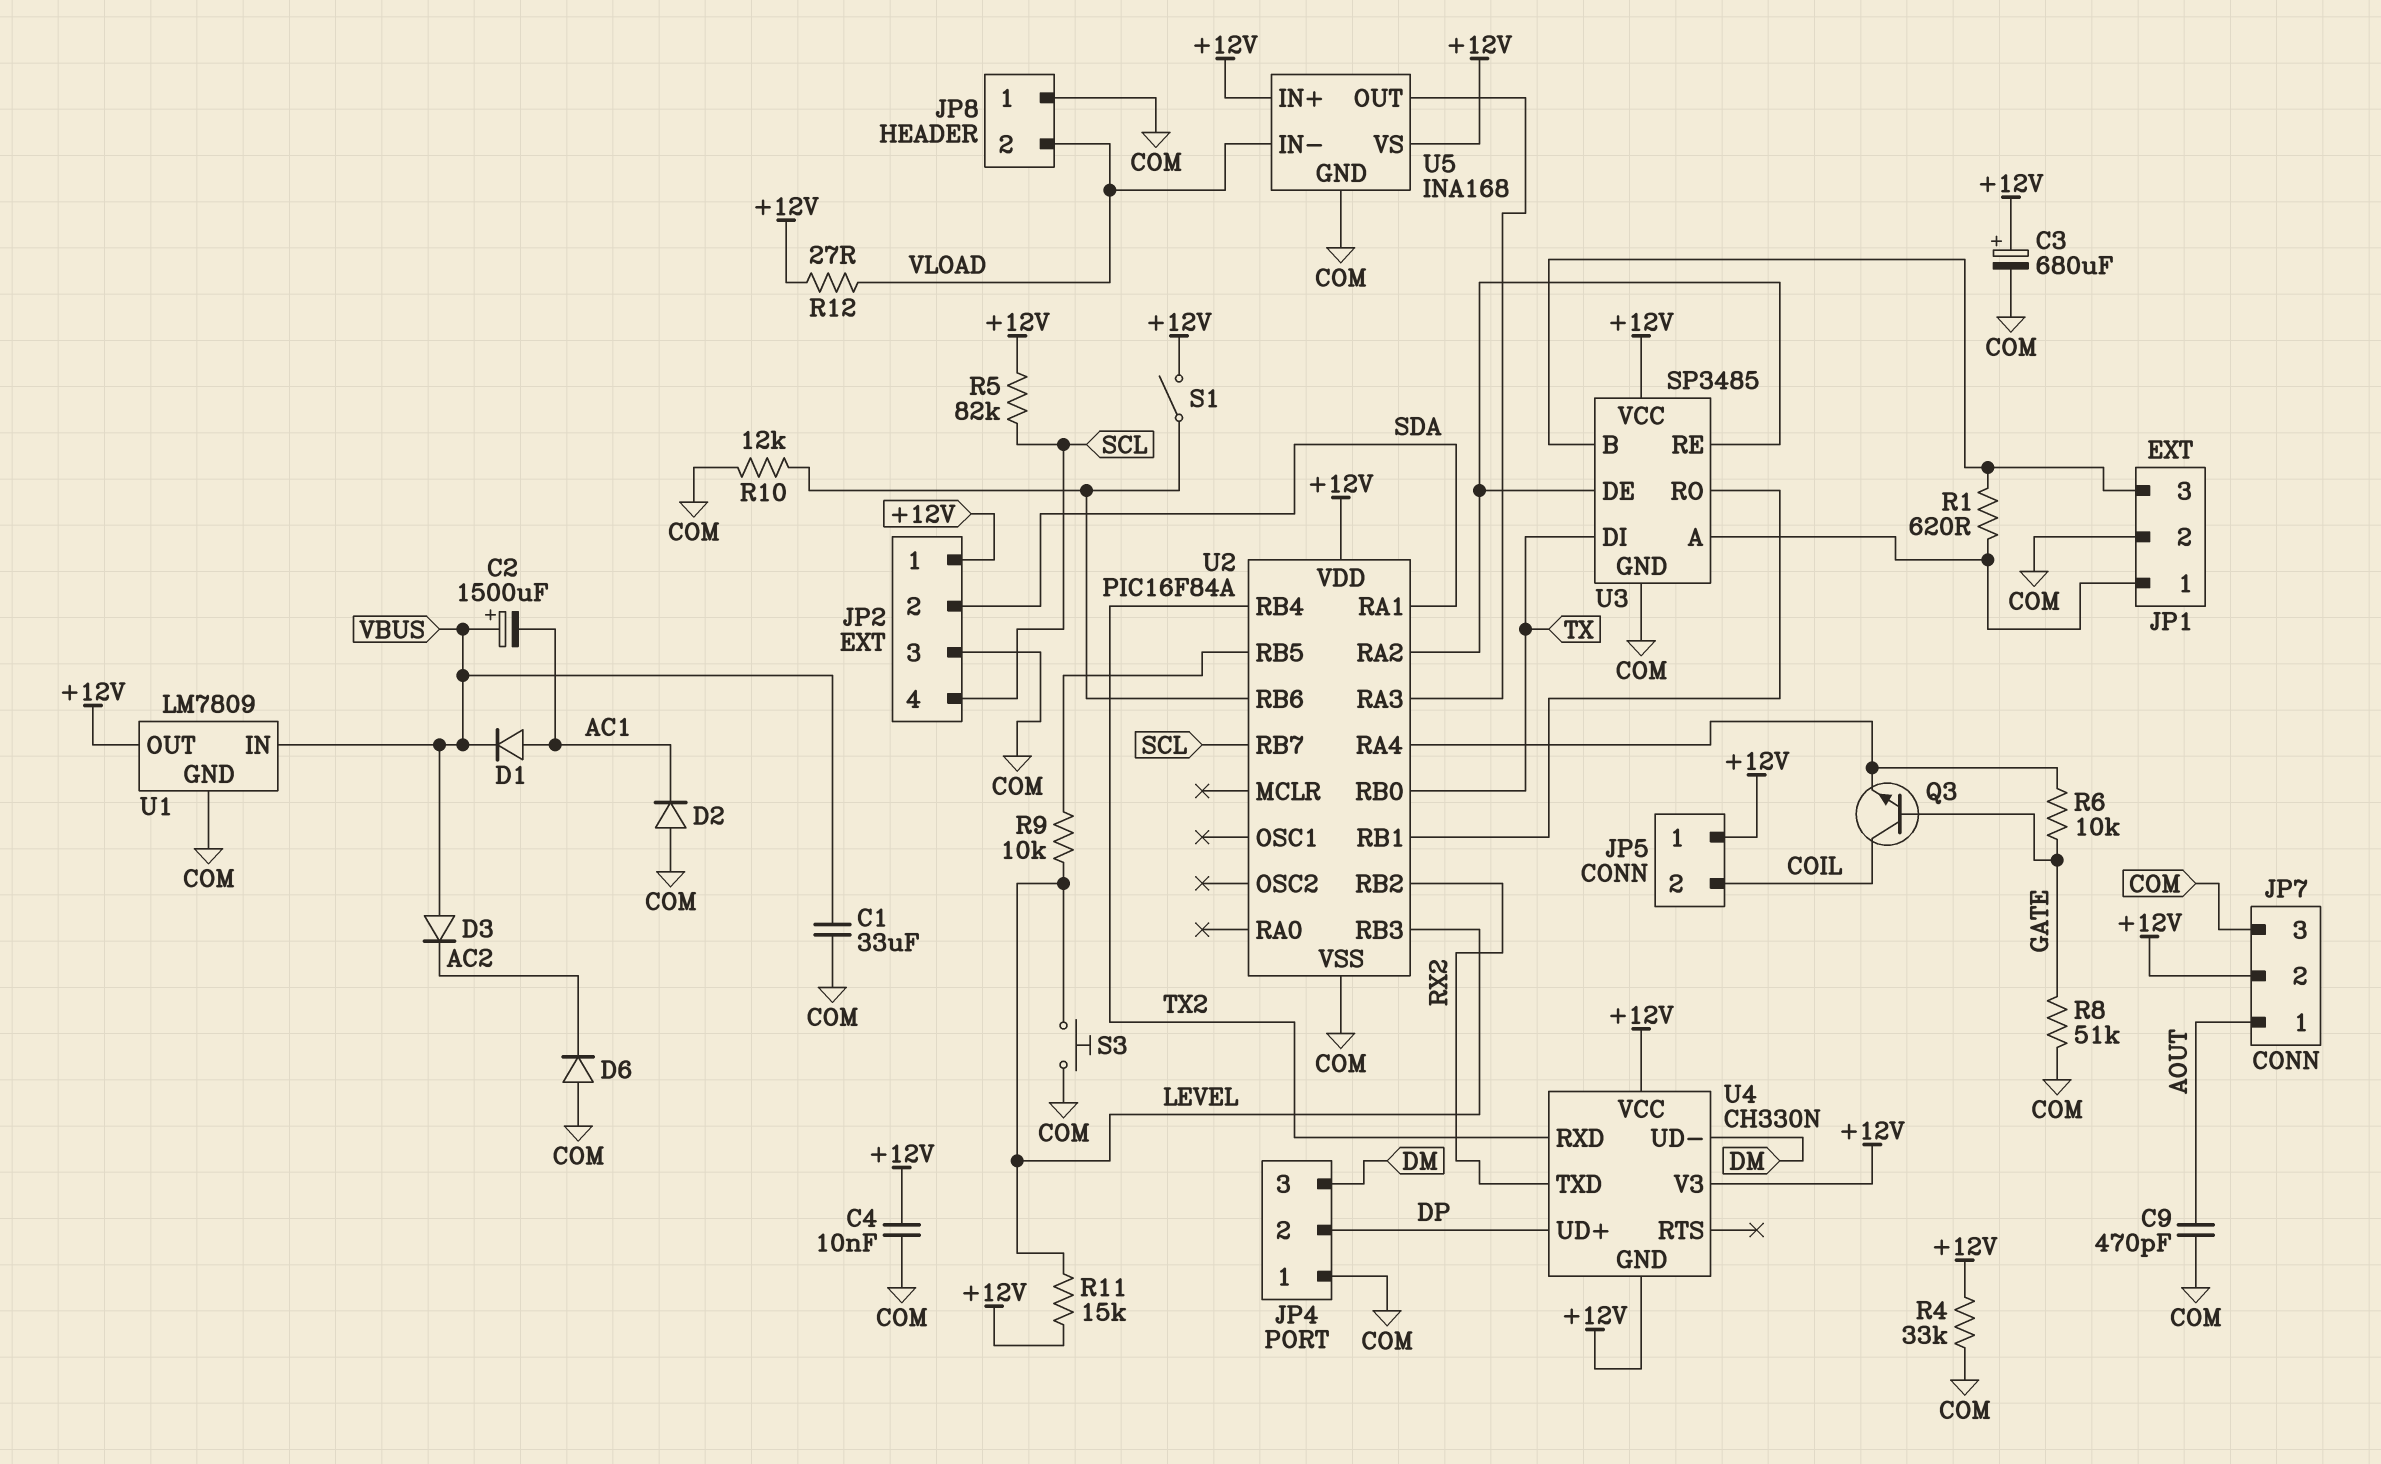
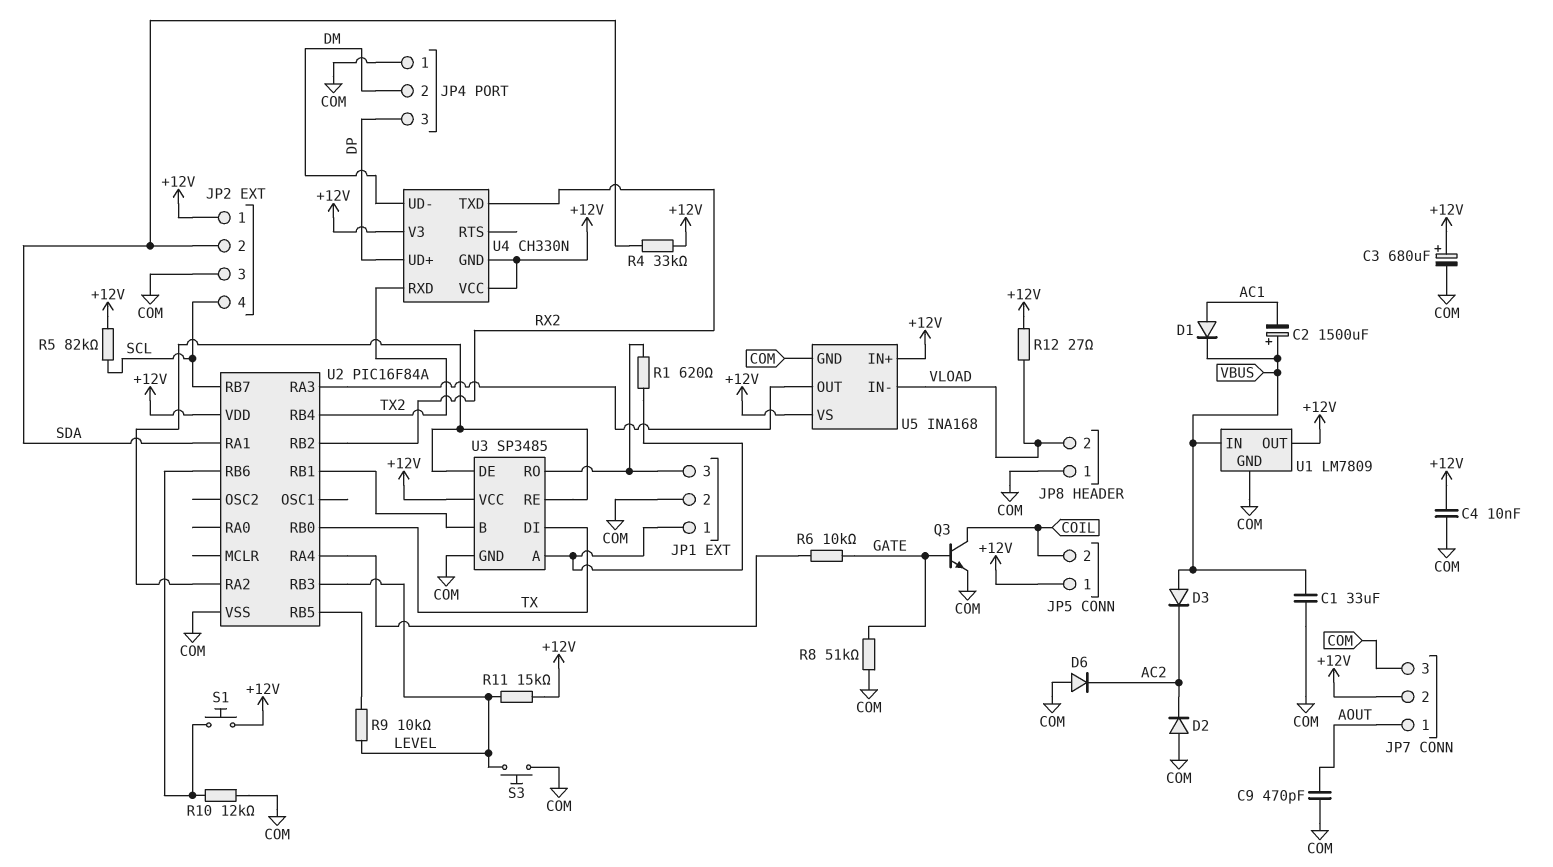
D2: diode (A COM, K AC1) -> diode (A COM, K AC2)
JP4 pin 2: DP -> DM
JP4 pin 3: DM -> DP
Q3: NPN (B GATE, C COIL, E U2/RA4) -> NPN (B GATE, C COIL, E COM)
R4: 33k (+12V, COM) -> 33k (+12V, SDA)
S1: switch (+12V, U2/RB6) -> button (+12V, U2/RB6)
U3 pin B: JP1/3 -> U2/RB1
U3 pin RO: U2/RB1 -> JP1/3

